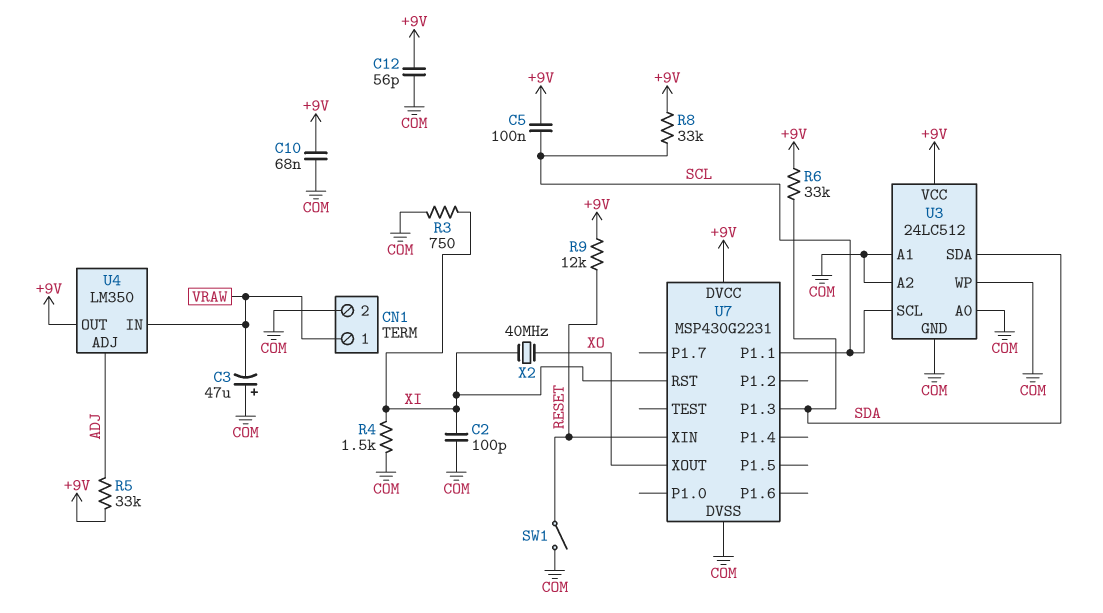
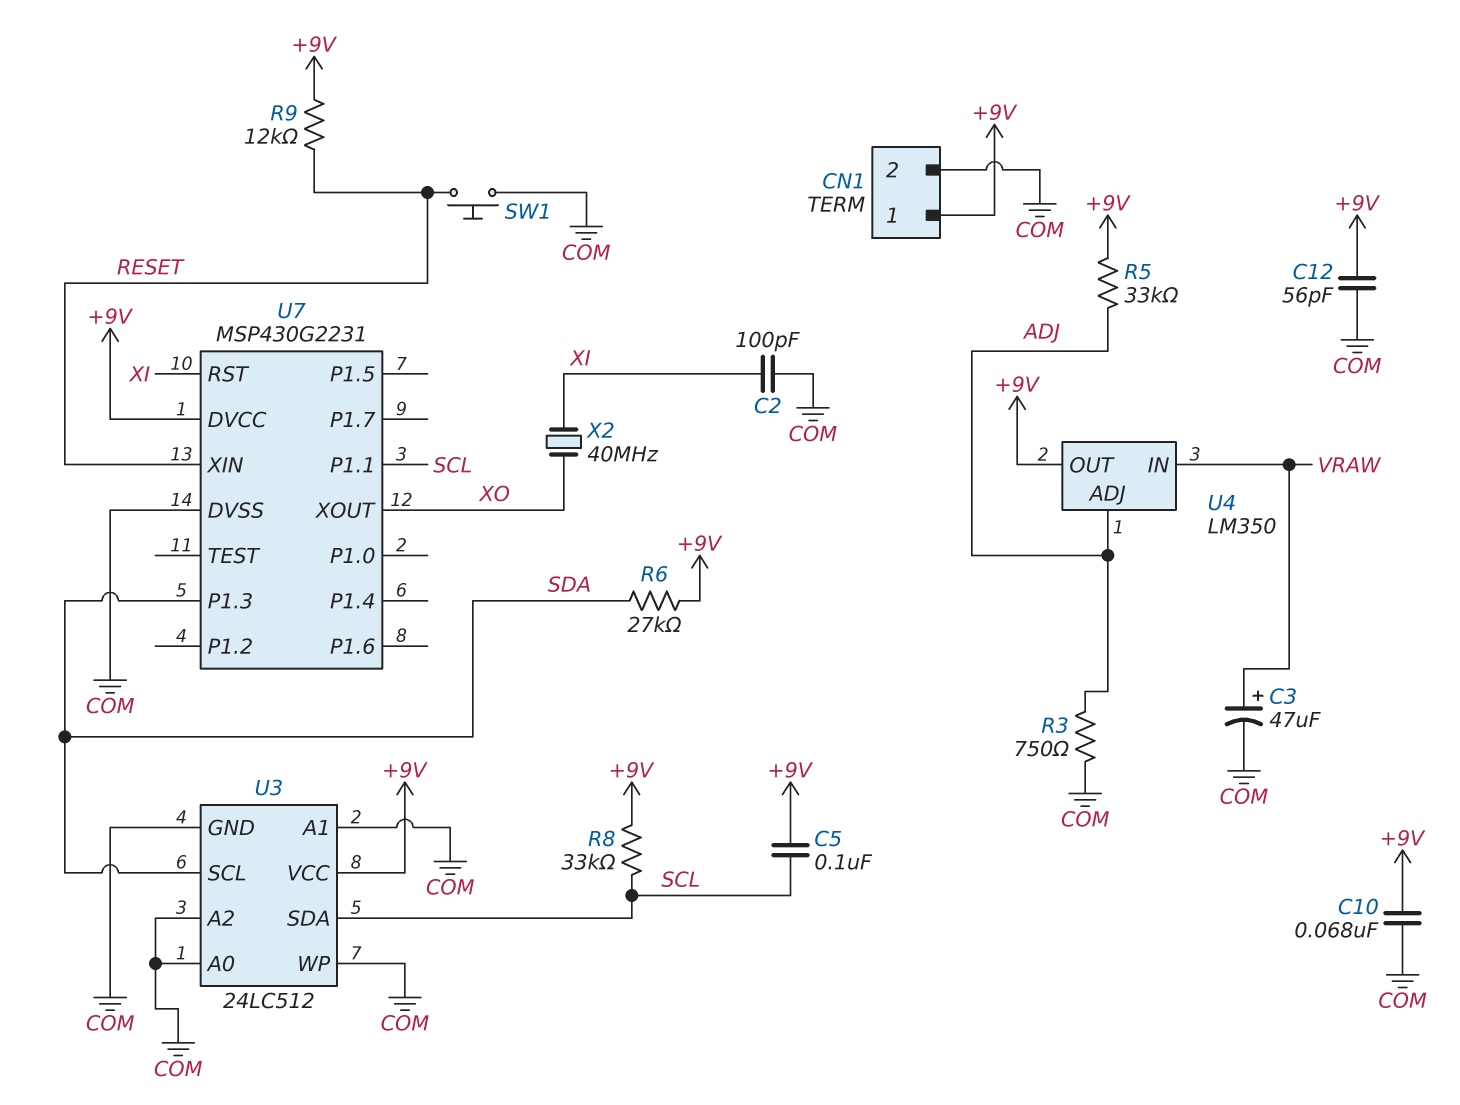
C3: 47uF (plus COM, minus VRAW) -> 47uF (plus VRAW, minus COM)
CN1 pin 1: VRAW -> +9V
R3: 750 (COM, XI) -> 750 (ADJ, COM)
R4: 1.5k (COM, XI) -> none
R6: 33k (+9V, SDA) -> 27k (+9V, SDA)
SW1: switch (COM, RESET) -> button (COM, RESET)
U3 pin SCL: SCL -> SDA
U3 pin SDA: SDA -> SCL

